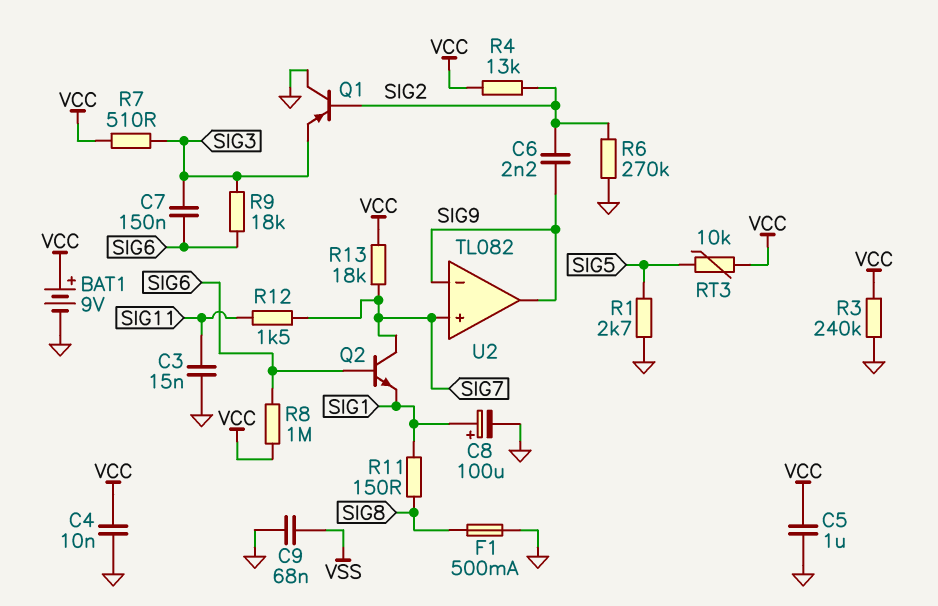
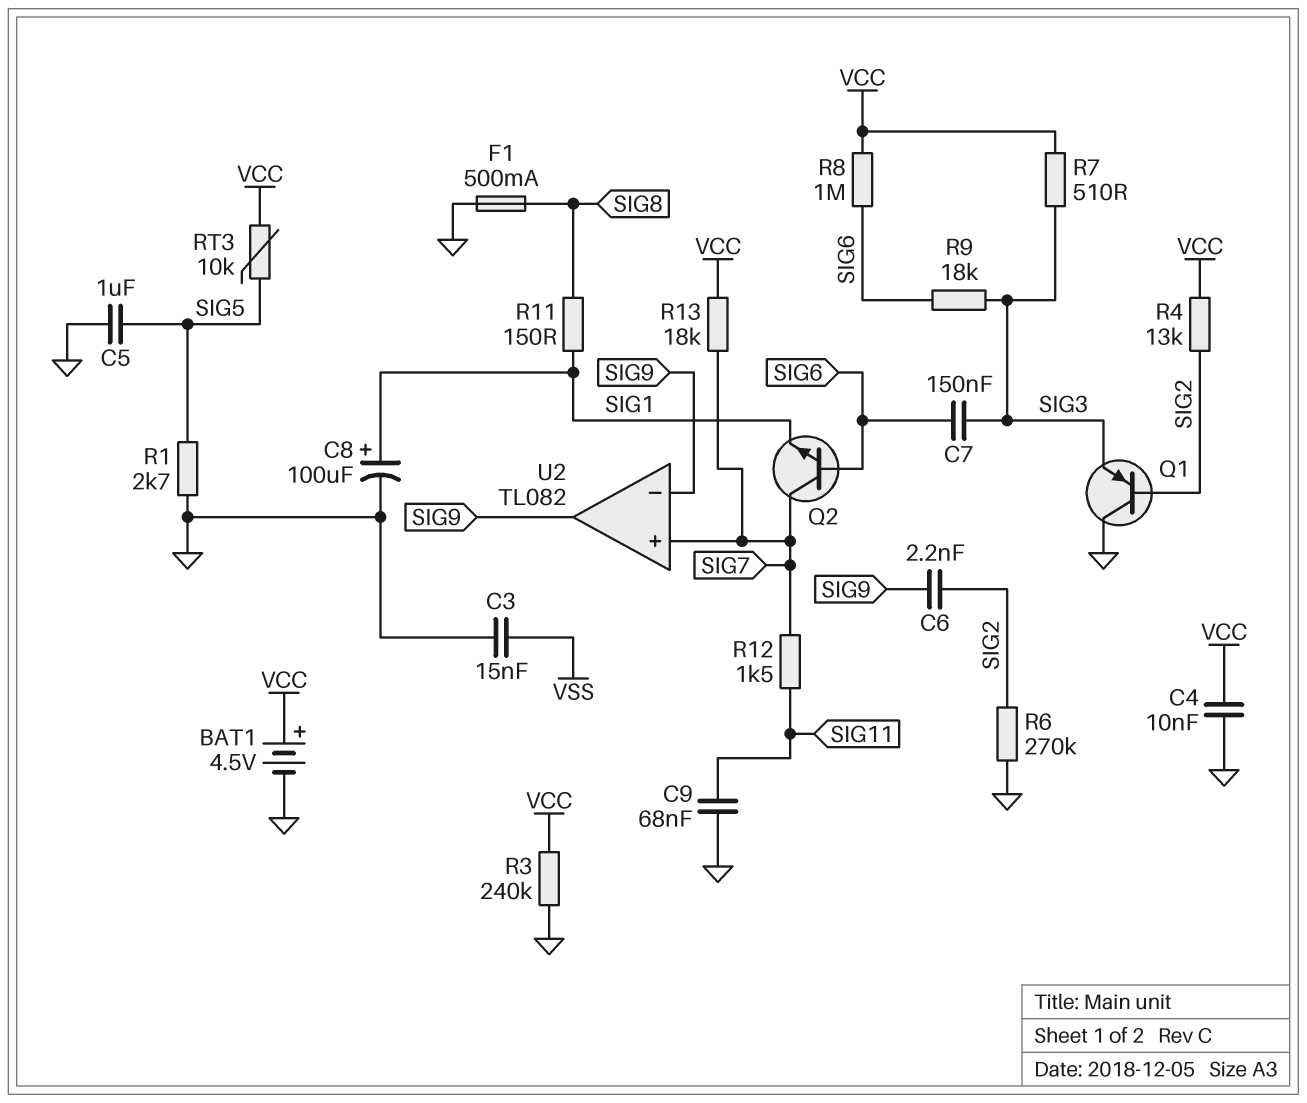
BAT1: 9V (plus VCC, minus GND) -> 4.5V (plus VCC, minus GND)
C3: 15nF (GND, SIG11) -> 15nF (GND, VSS)
C5: 1uF (GND, VCC) -> 1uF (GND, SIG5)
C9: 68nF (GND, VSS) -> 68nF (GND, SIG11)

